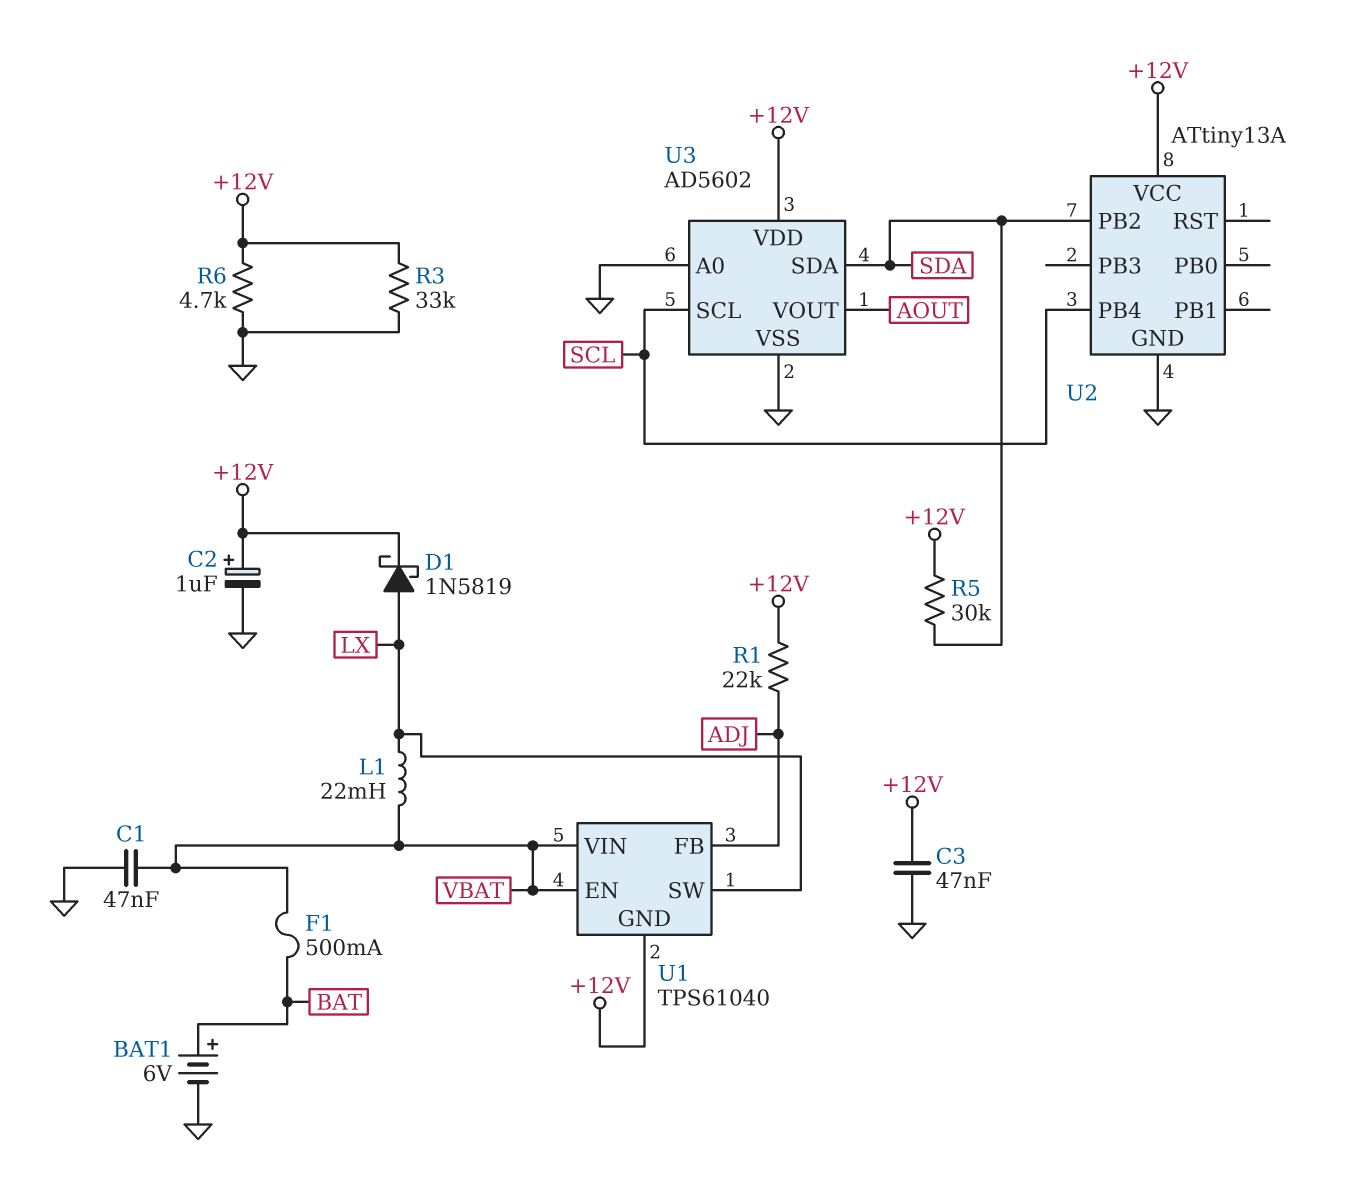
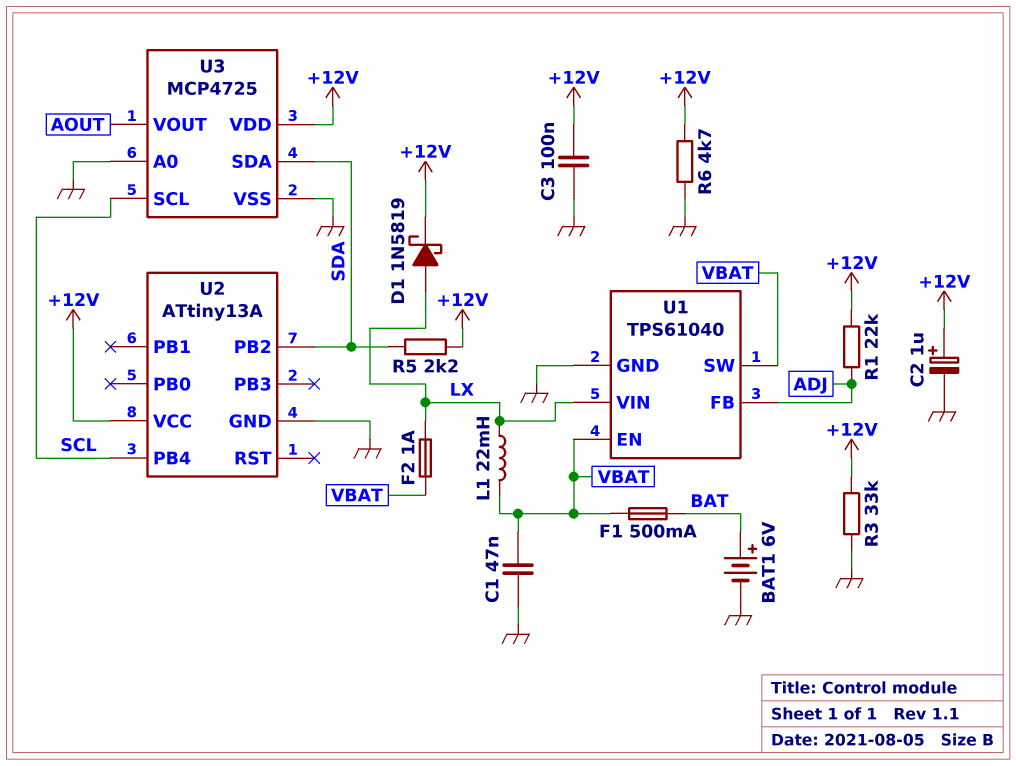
C3: 47nF (+12V, GND) -> 100nF (+12V, GND)
F2: none -> 1A (LX, VBAT)
R5: 30k (+12V, SDA) -> 2.2k (+12V, SDA)
U1 pin GND: +12V -> GND
U1 pin SW: LX -> VBAT
U1 pin VIN: VBAT -> LX
U3: AD5602 -> MCP4725

